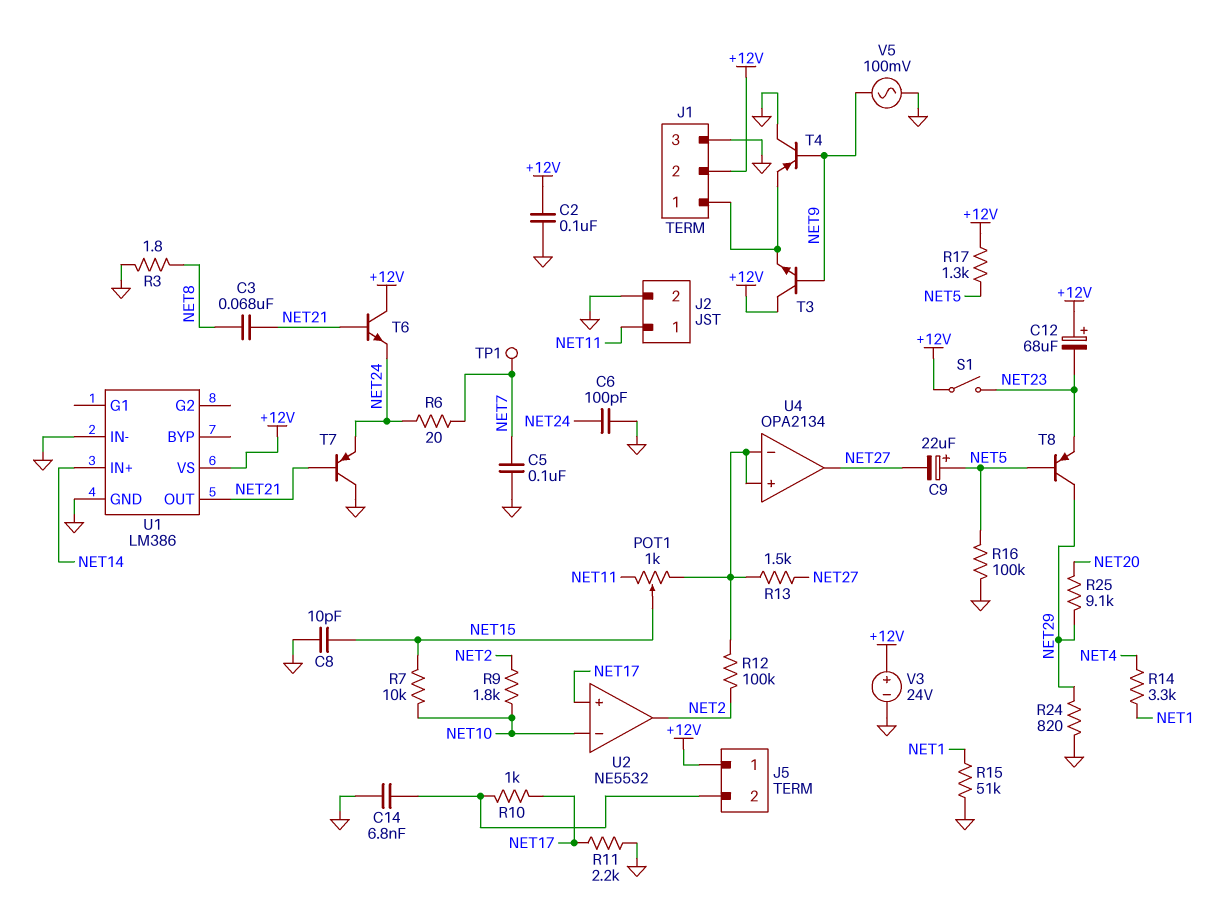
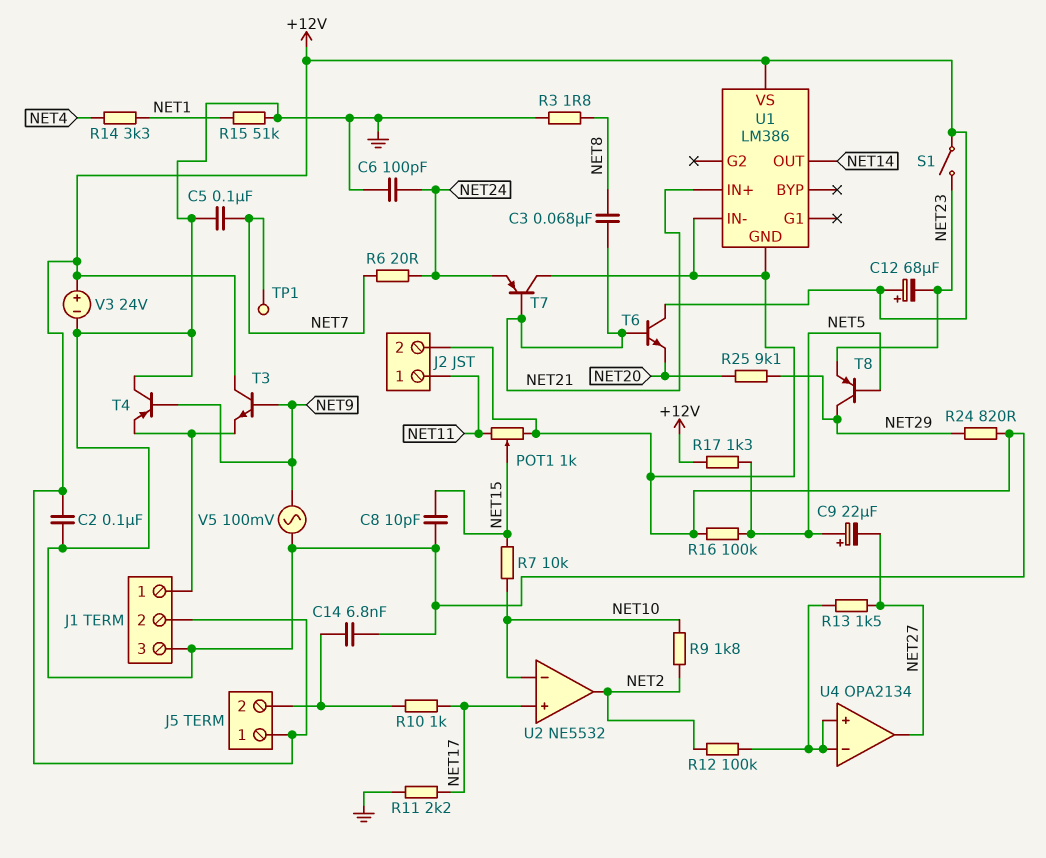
POT1: 1k (NET11, U4/in+, wiper NET15) -> 1k (GND, NET11, wiper NET15)
T6: NPN (B NET21, C +12V, E NET24) -> NPN (B NET21, C +12V, E NET20)
U1 pin IN+: NET14 -> NET21
U1 pin OUT: NET21 -> NET14

